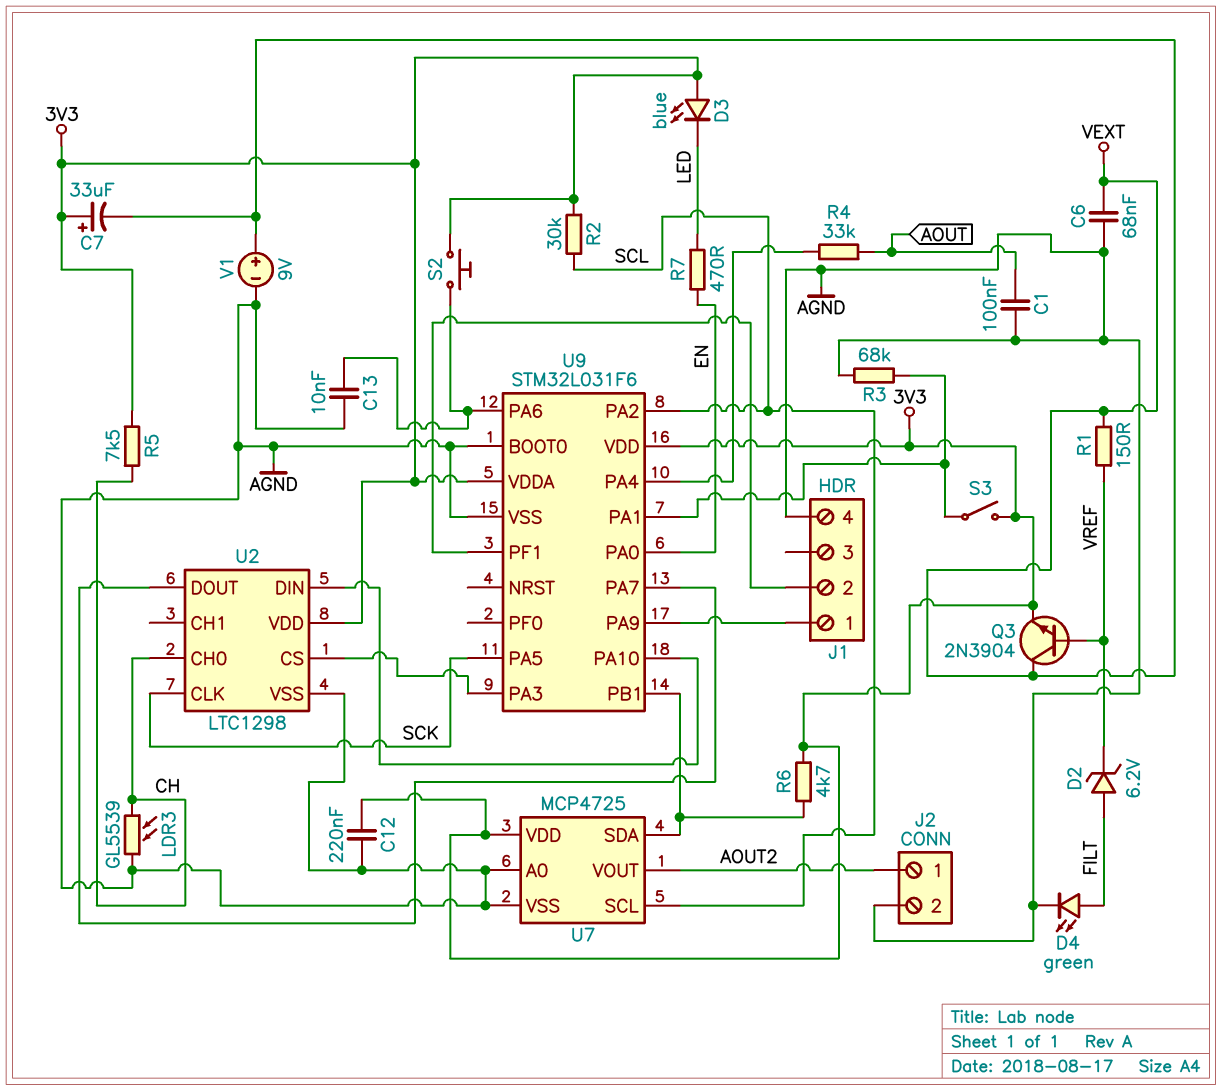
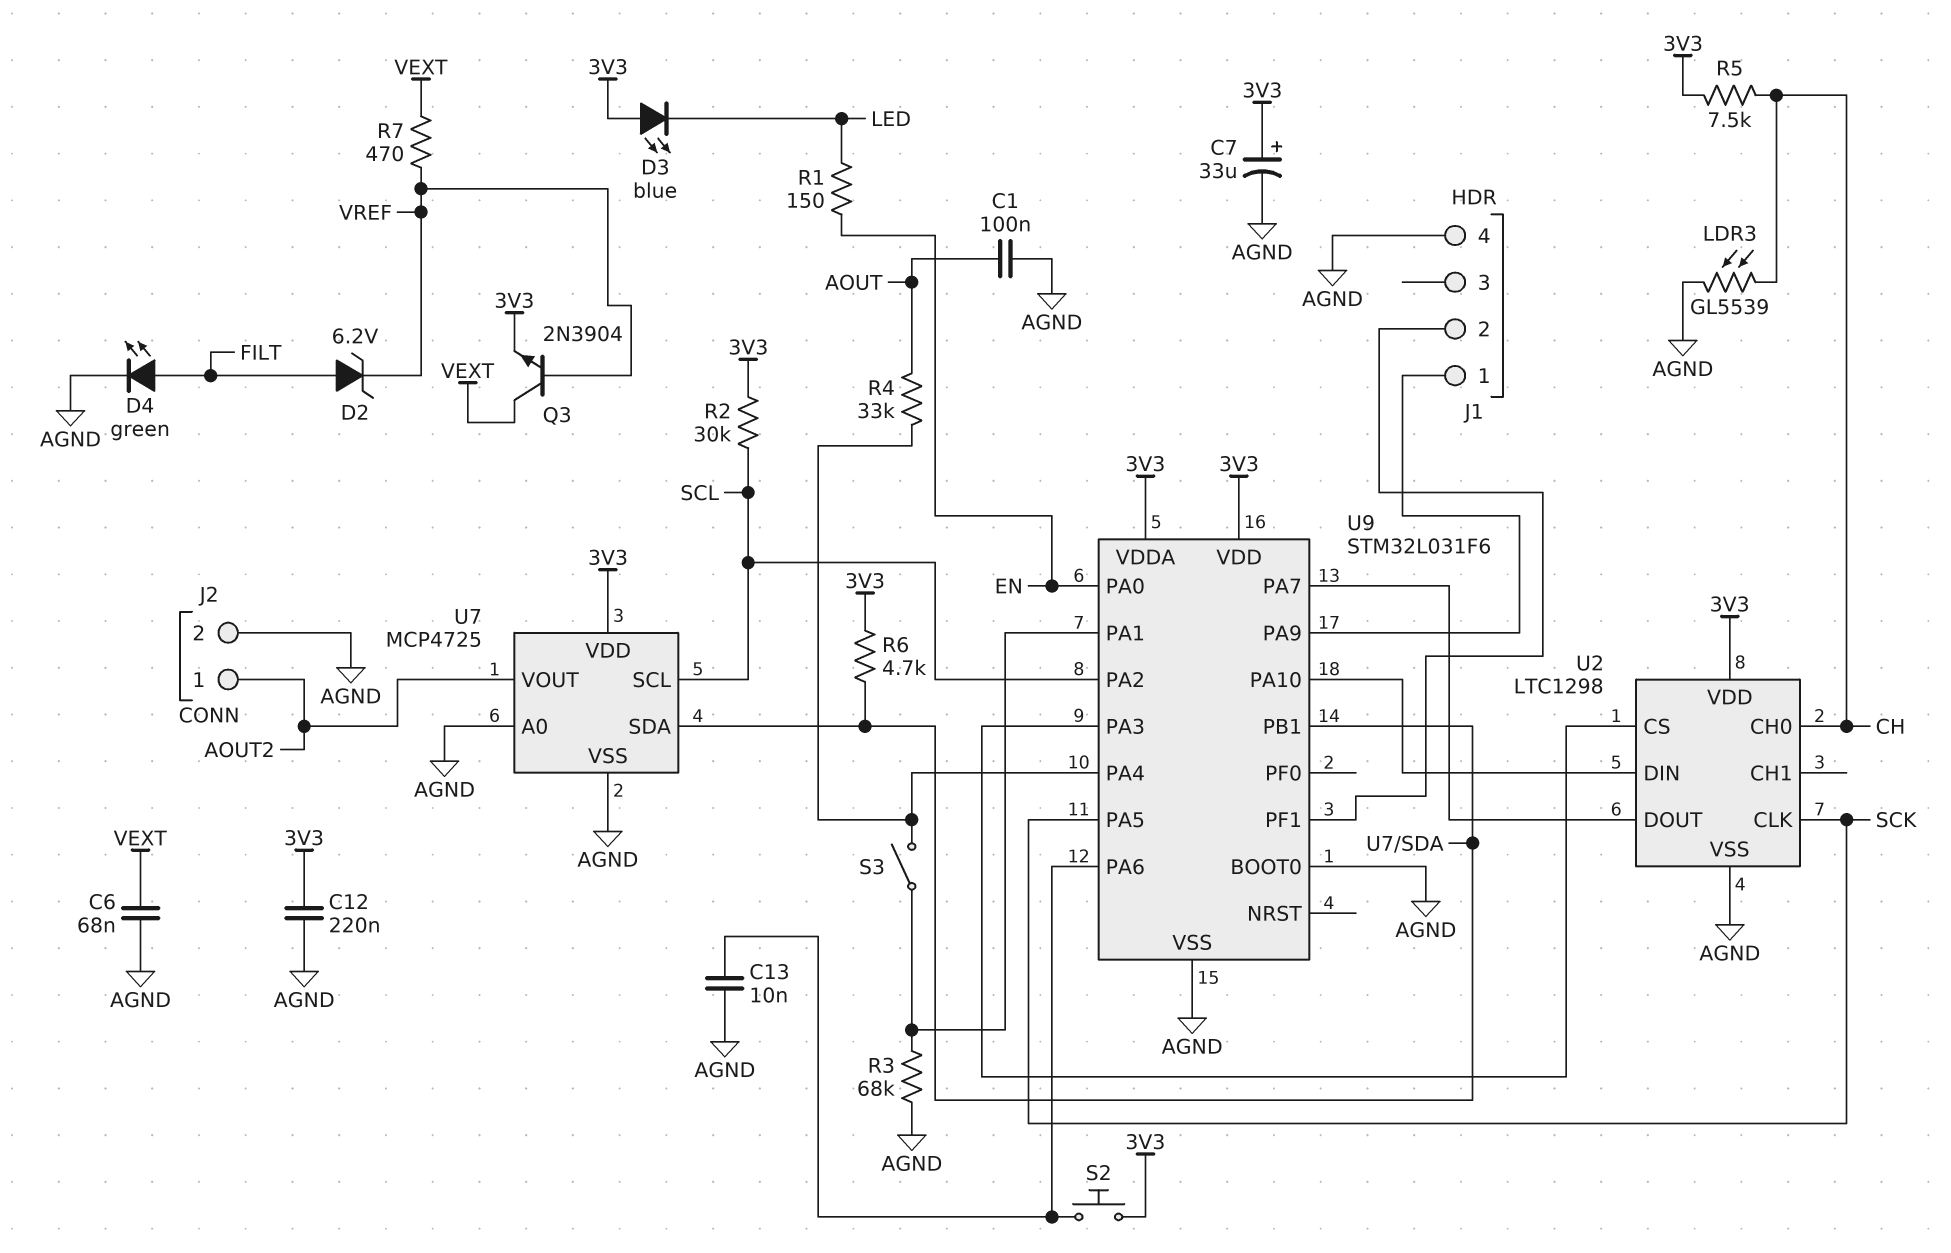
C7: 33uF (plus 3V3, minus VEXT) -> 33uF (plus 3V3, minus AGND)
R1: 150 (VEXT, VREF) -> 150 (EN, LED)
R7: 470 (EN, LED) -> 470 (VEXT, VREF)
S3: switch (3V3, U9/PA1) -> switch (U9/PA1, U9/PA4)
V1: 9V (plus VEXT, minus AGND) -> none

